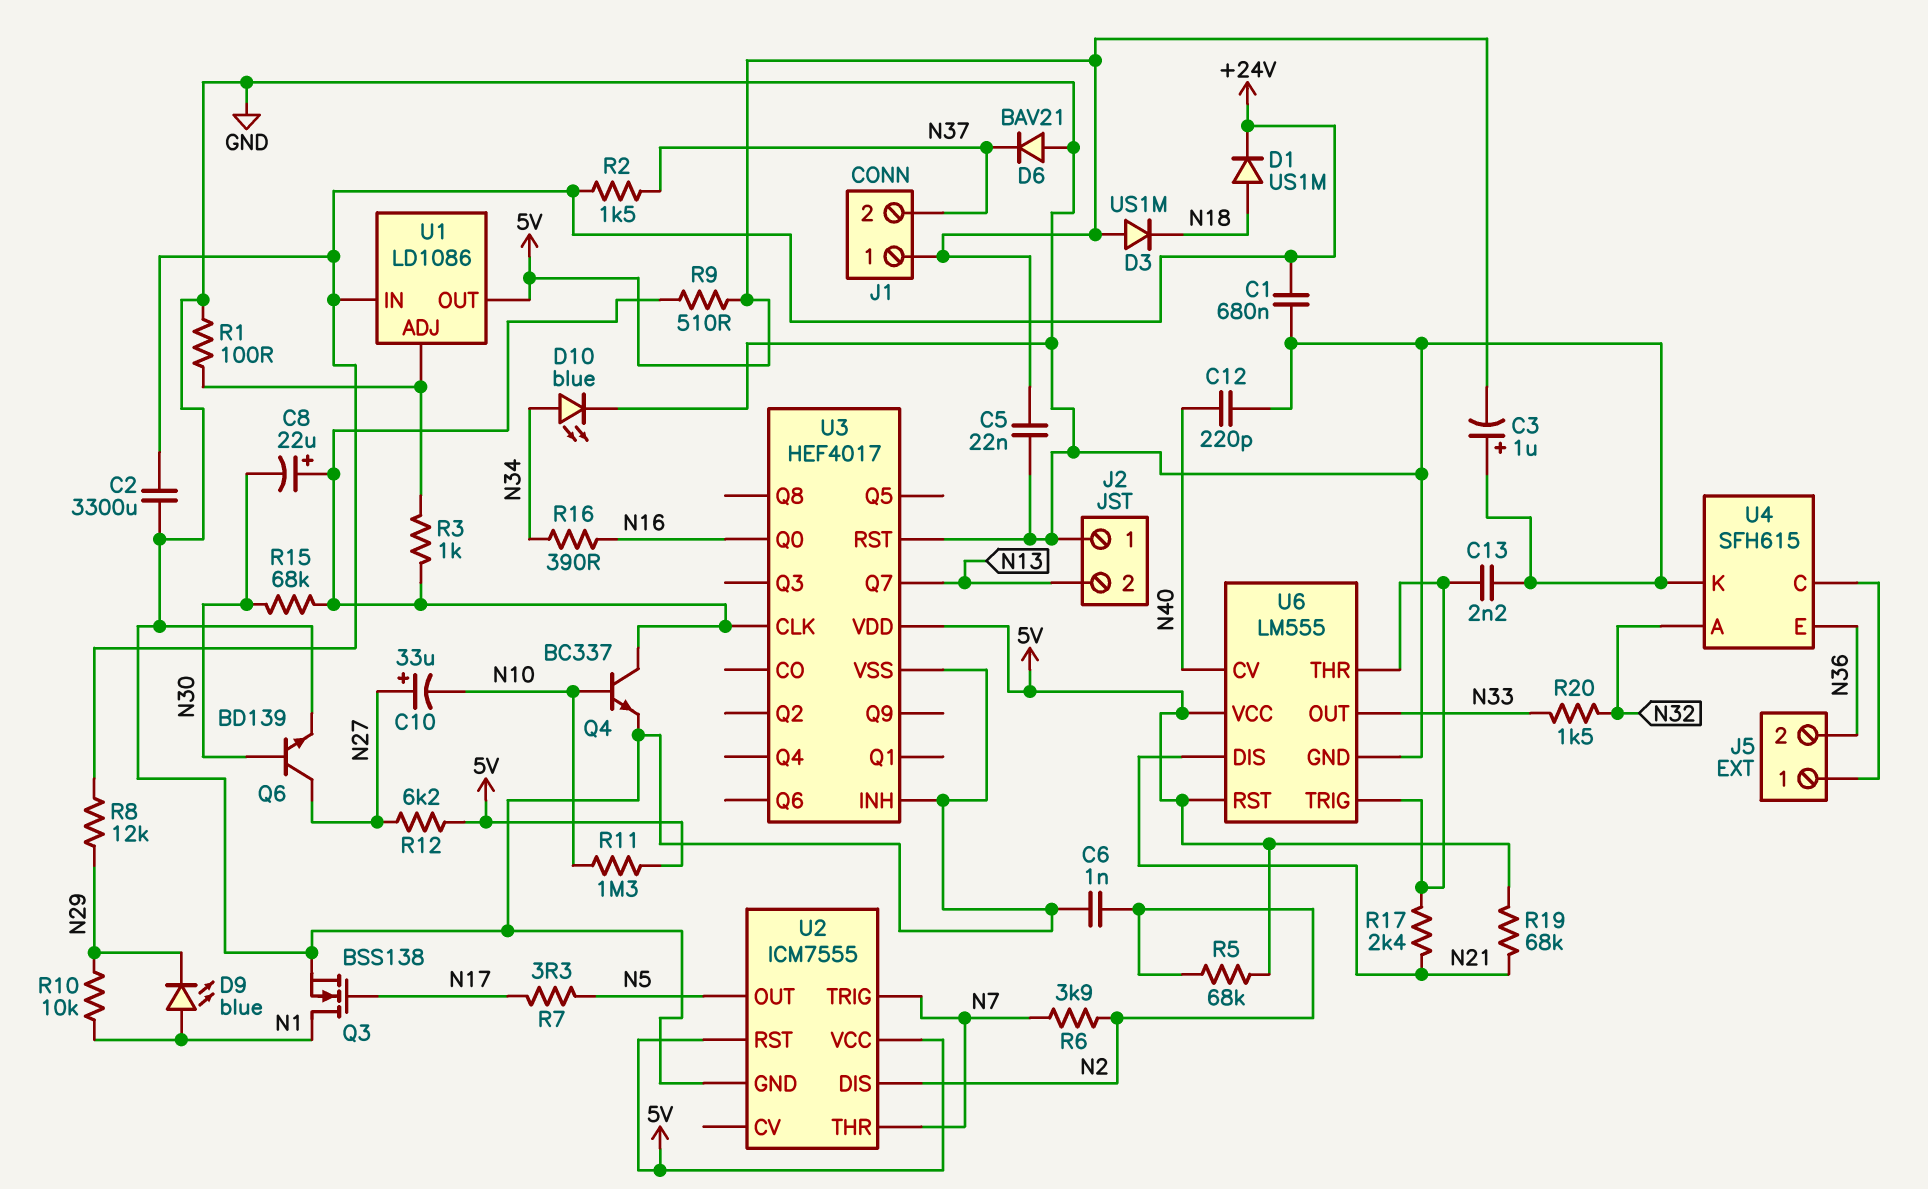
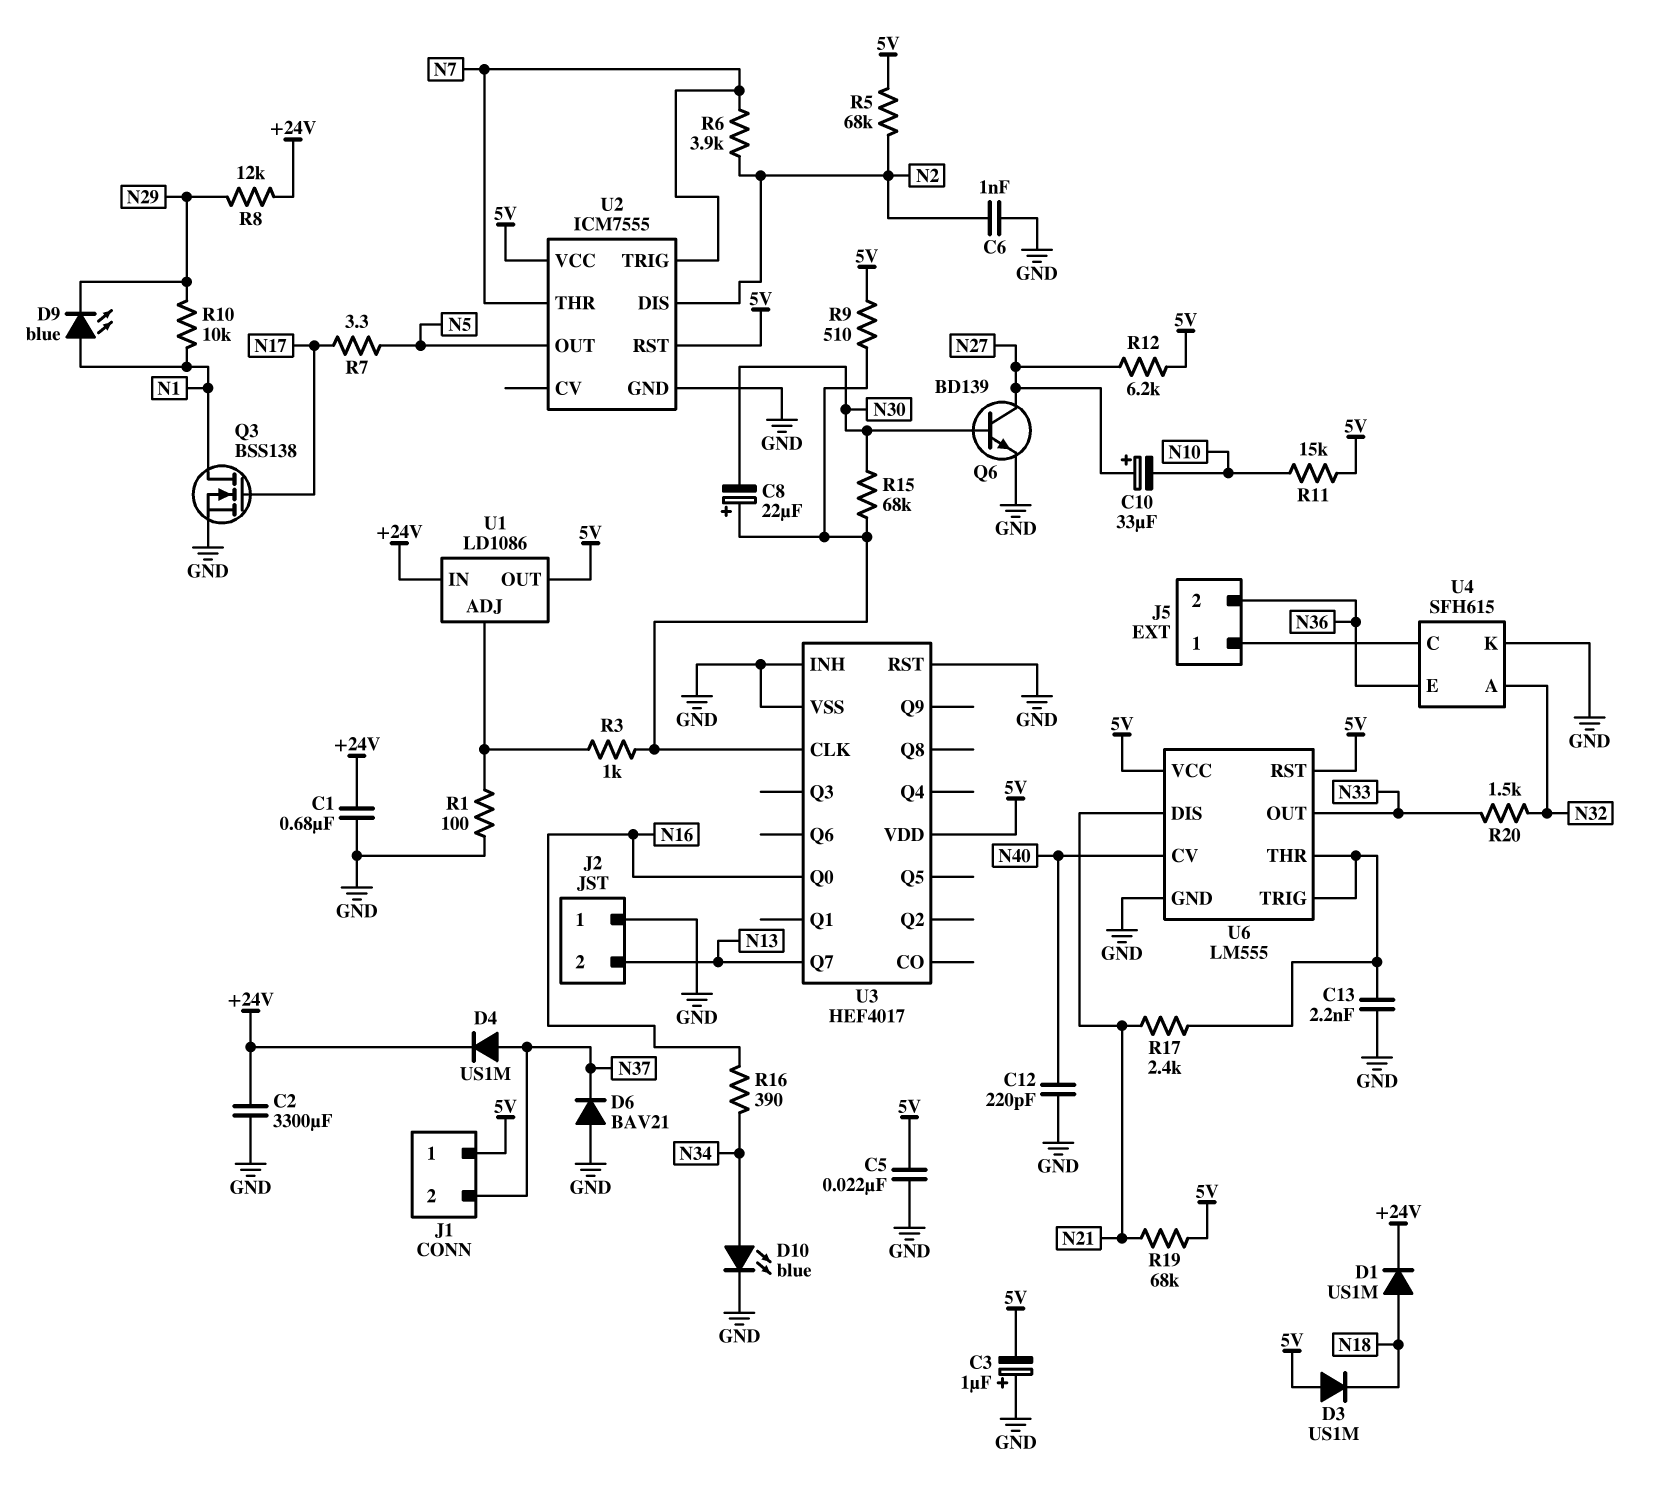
D4: none -> diode US1M (A N37, K +24V)
Q4: NPN BC337 (B N10, C U3/CLK, E GND) -> none
R2: 1.5k (+24V, N37) -> none
R11: 1.3M (5V, N10) -> 15k (5V, N10)

